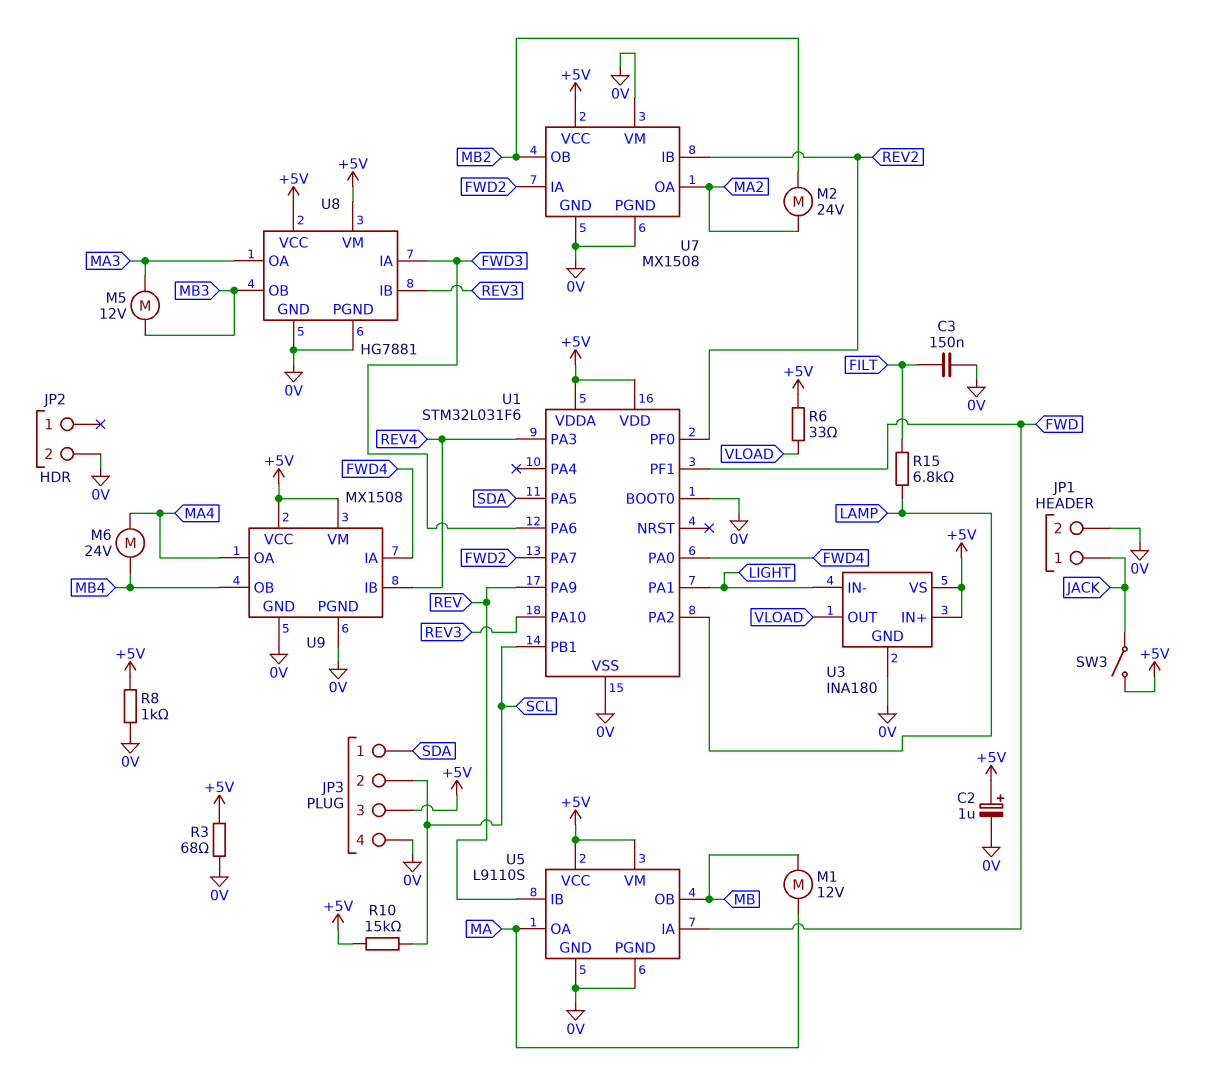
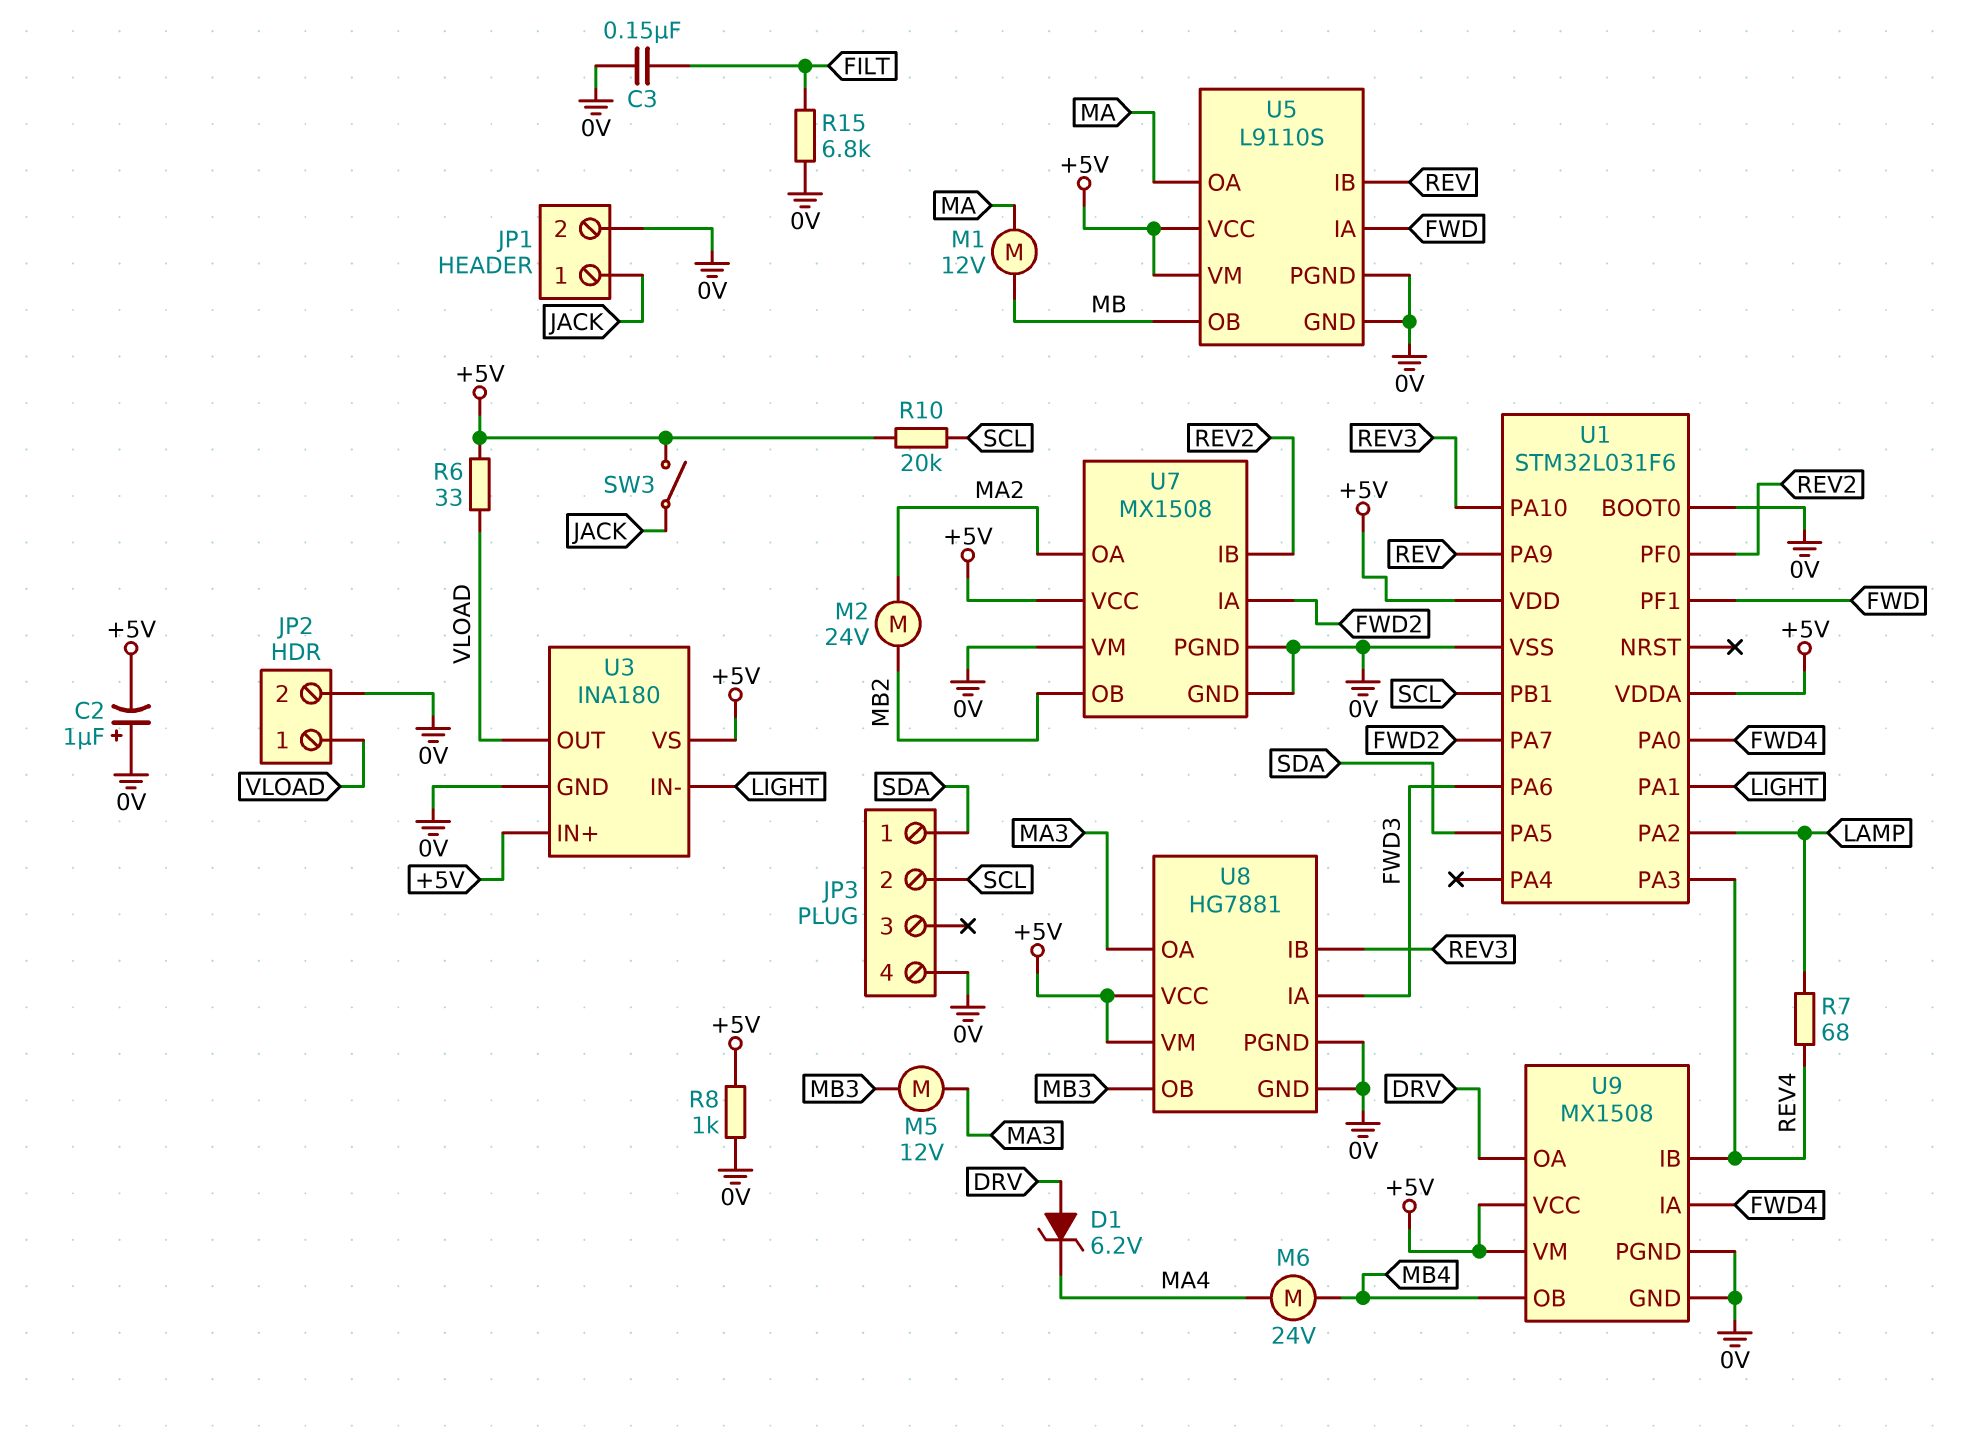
C2: 1uF (plus +5V, minus 0V) -> 1uF (plus 0V, minus +5V)
D1: none -> zener 6.2V (A DRV, K MA4)
JP2 pin 1: none -> VLOAD
JP3 pin 3: +5V -> none
R3: 68 (+5V, 0V) -> none
R7: none -> 68 (LAMP, REV4)
R10: 15k (+5V, SCL) -> 20k (+5V, SCL)
R15: 6.8k (FILT, LAMP) -> 6.8k (0V, FILT)
U9 pin OA: MA4 -> DRV

